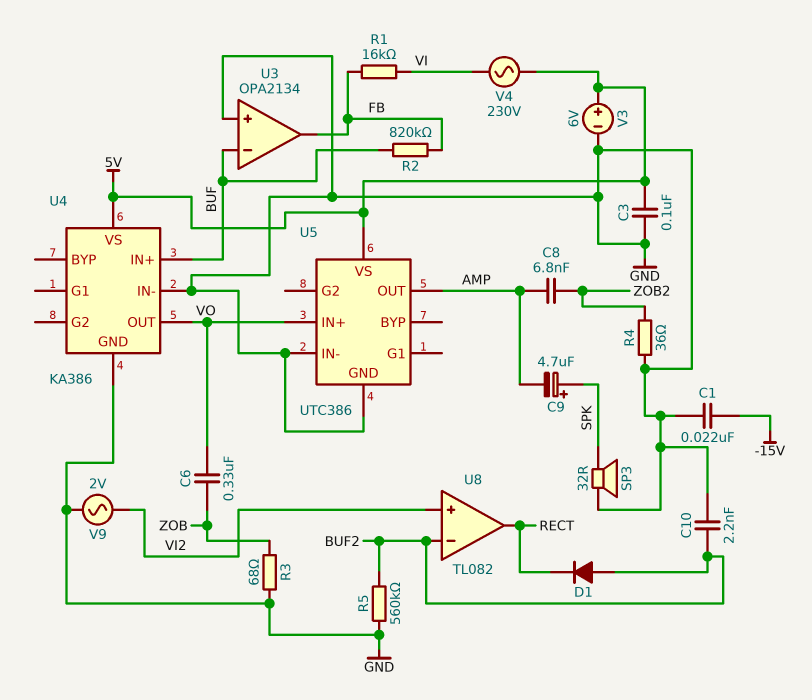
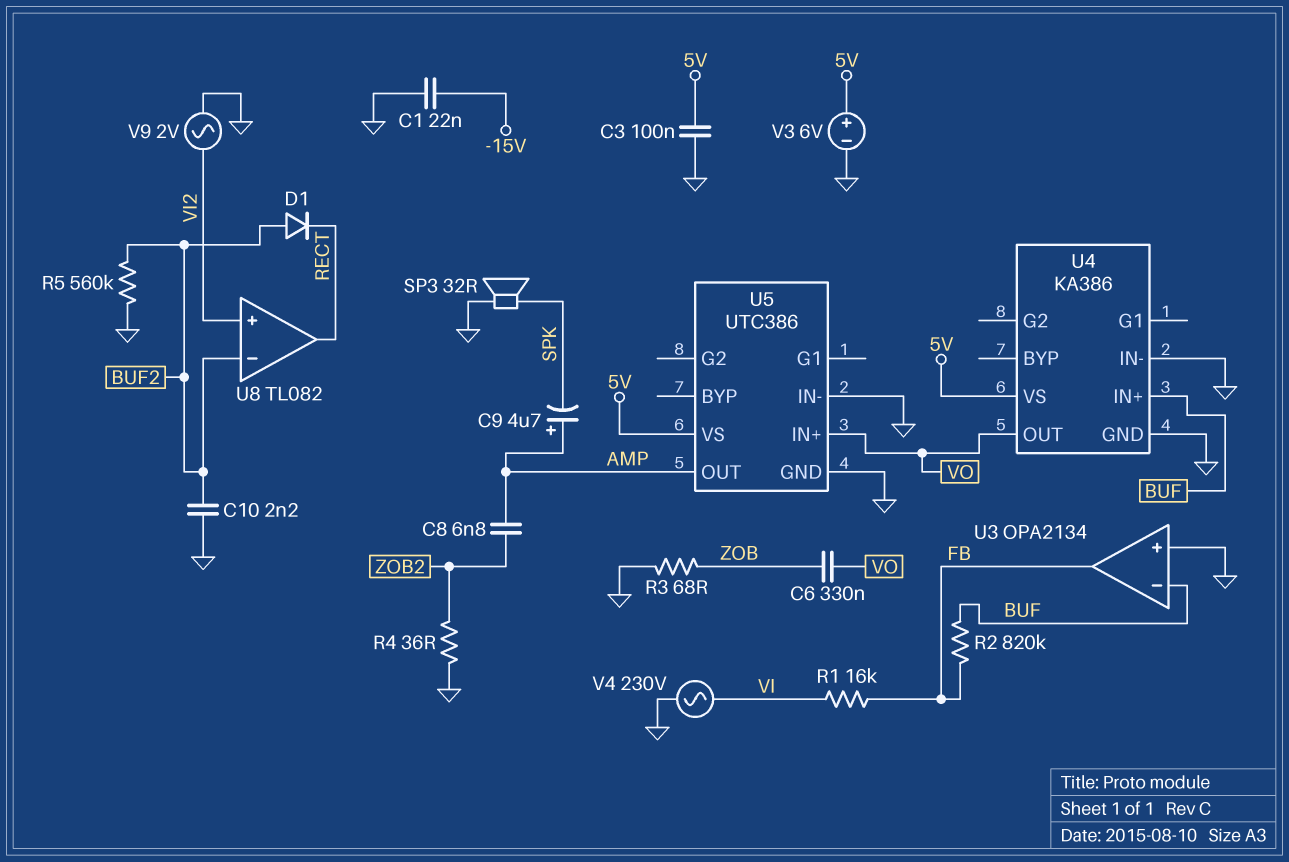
C9: 4.7uF (plus SPK, minus AMP) -> 4.7uF (plus AMP, minus SPK)
V4: AC 230V (5V, VI) -> AC 230V (GND, VI)

